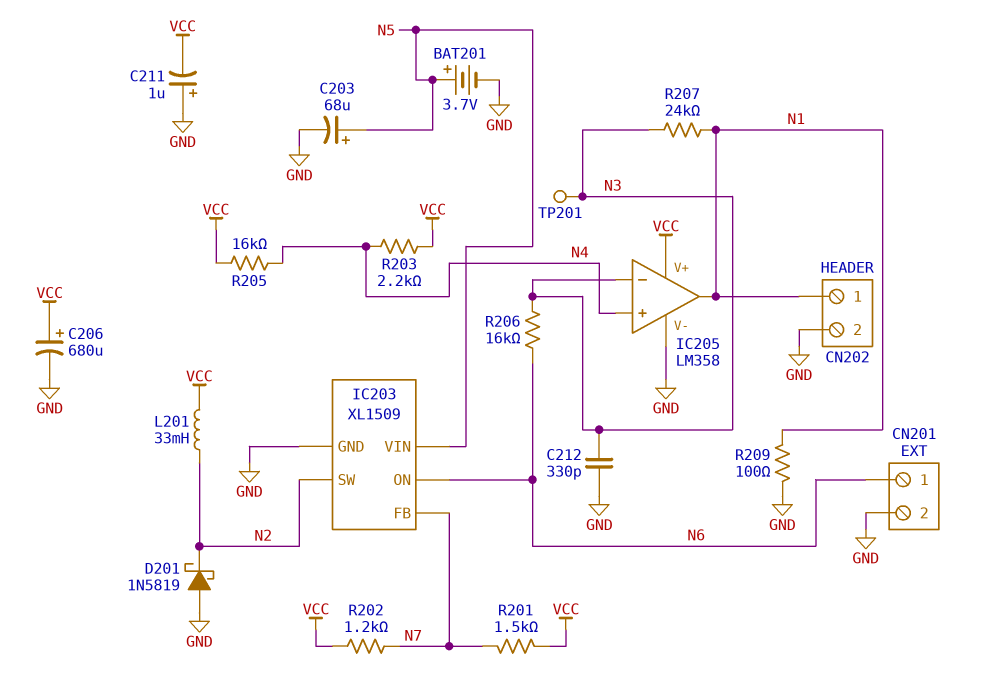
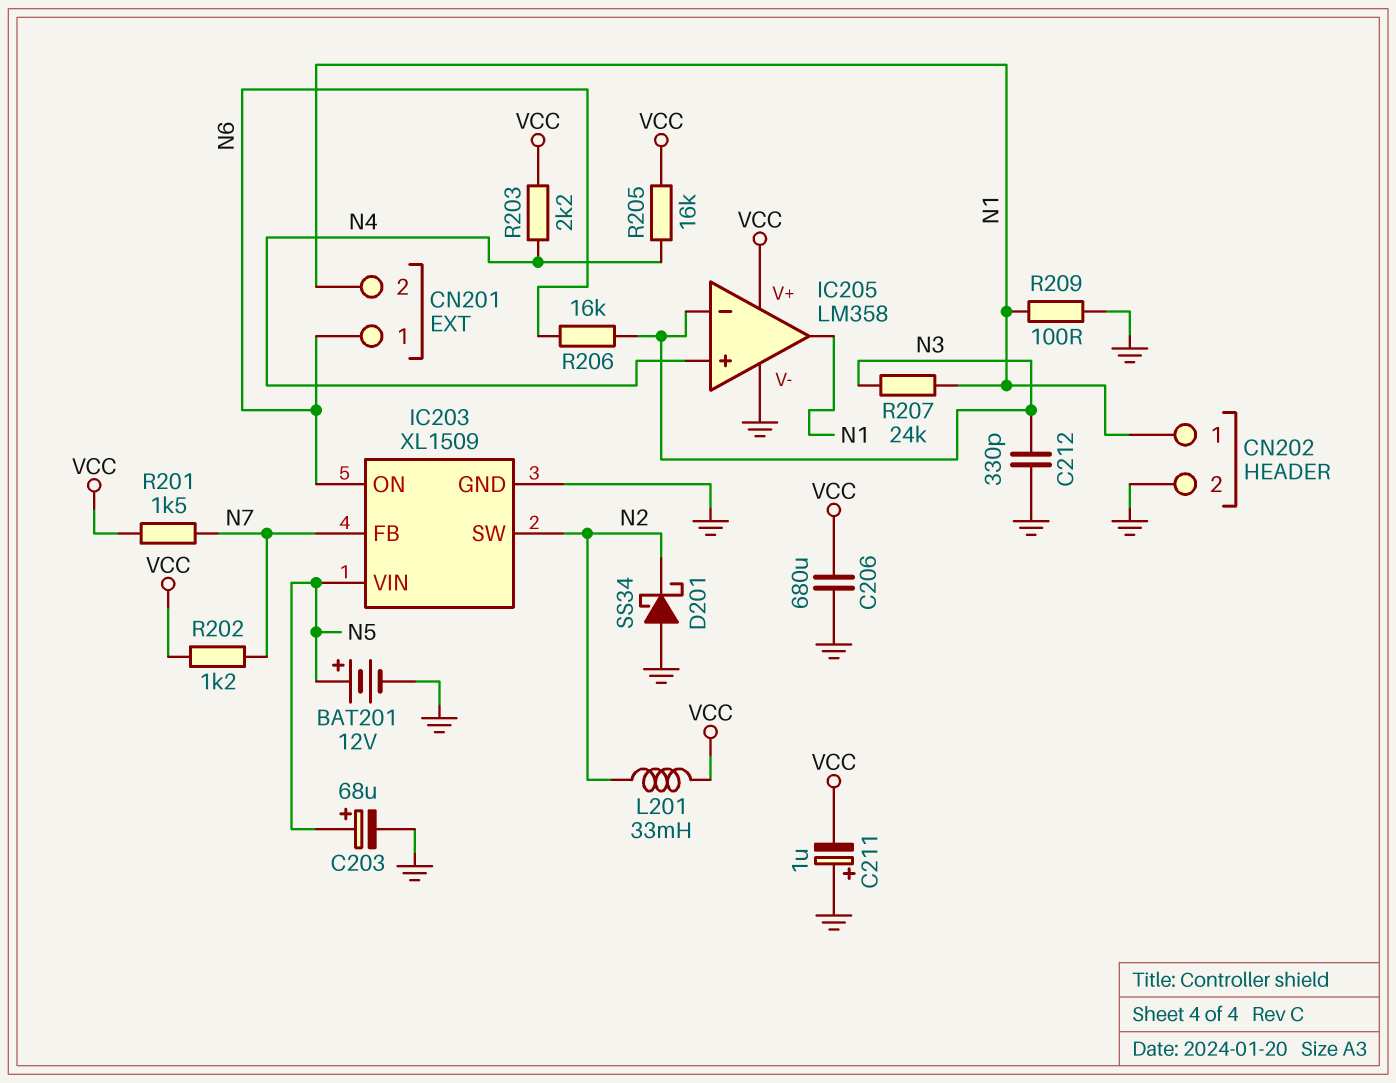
BAT201: 3.7V (plus N5, minus GND) -> 12V (plus N5, minus GND)
C206: 680uF (plus VCC, minus GND) -> 680uF (GND, VCC)
CN201 pin 2: GND -> N1
D201: schottky 1N5819 (A GND, K N2) -> schottky SS34 (A GND, K N2)
TP201: test point (N3) -> none

